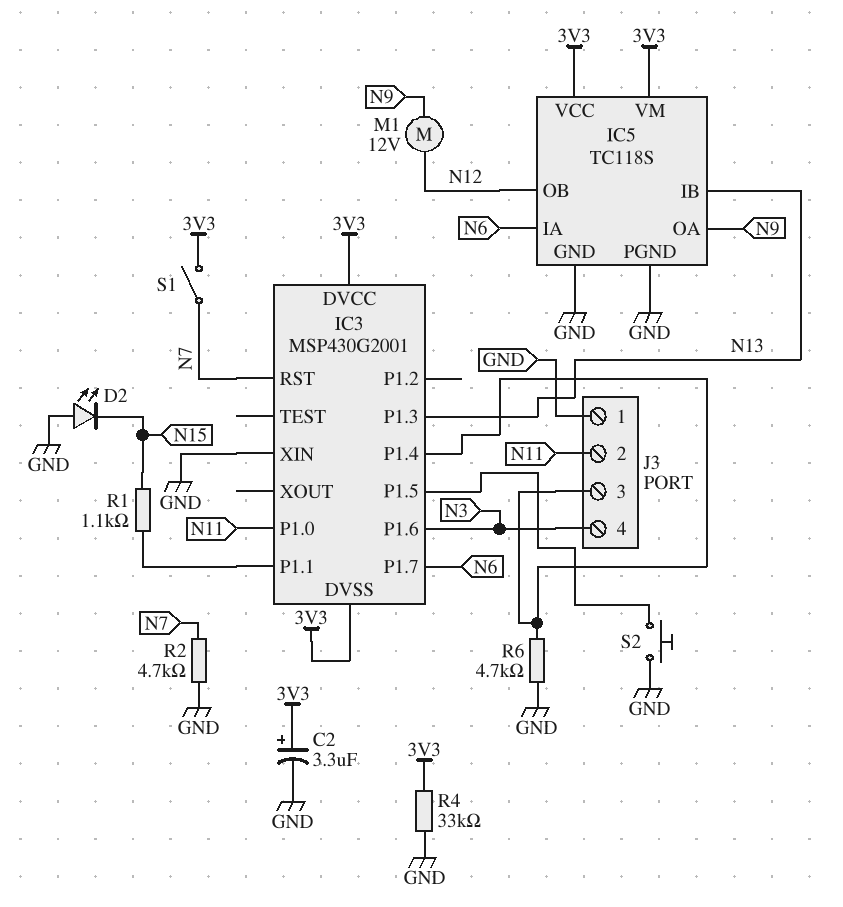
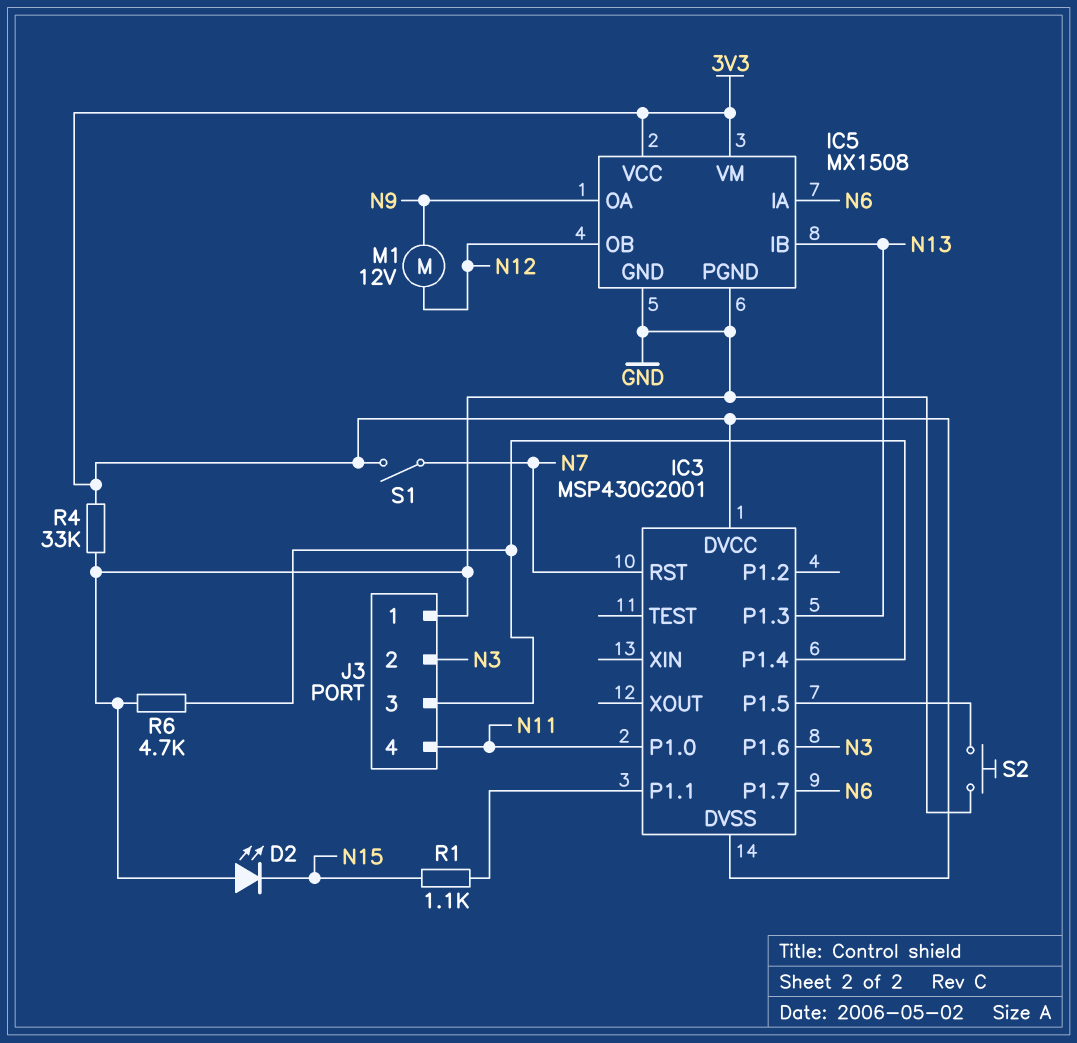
C2: 3.3uF (plus 3V3, minus GND) -> none
IC3 pin XIN: GND -> none
IC5: TC118S -> MX1508
J3 pin 2: N11 -> N3
J3 pin 4: N3 -> N11
R2: 4.7k (GND, N7) -> none

